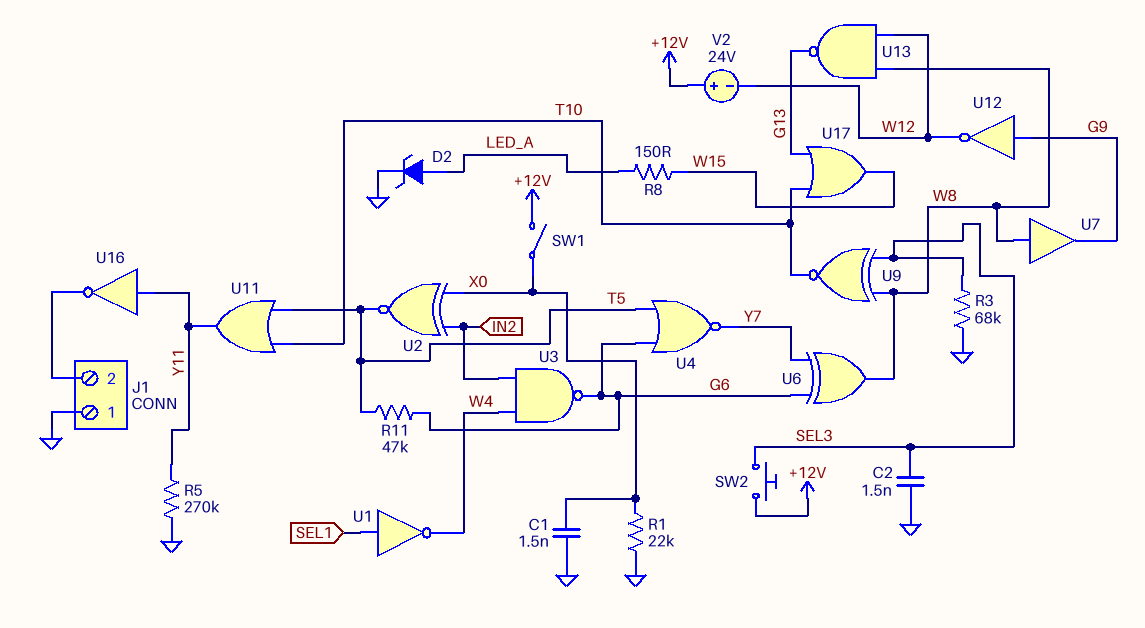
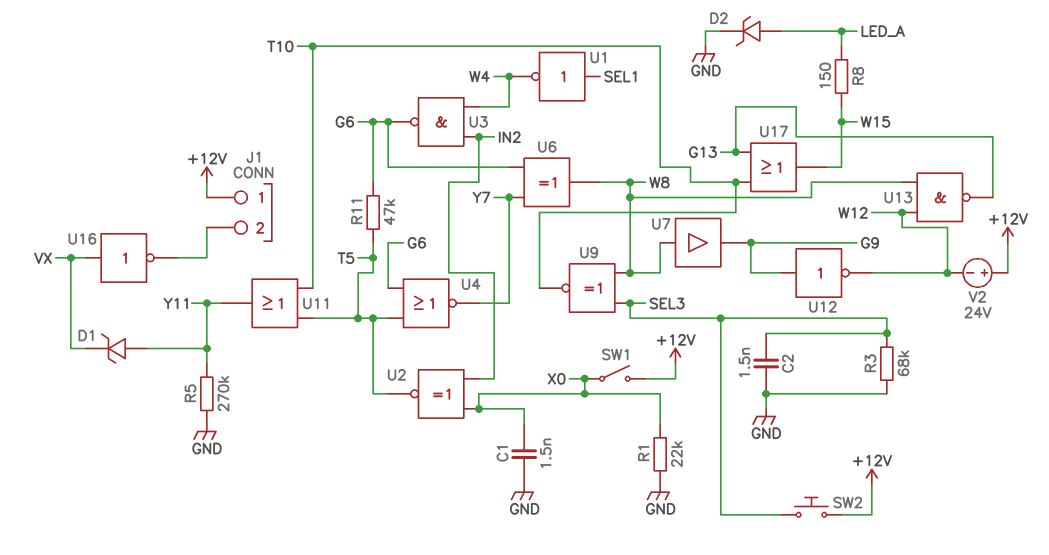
D1: none -> zener (A Y11, K VX)
J1 pin 1: GND -> +12V
U16: NOT (in Y11, out J1/2) -> NOT (in VX, out J1/2)

